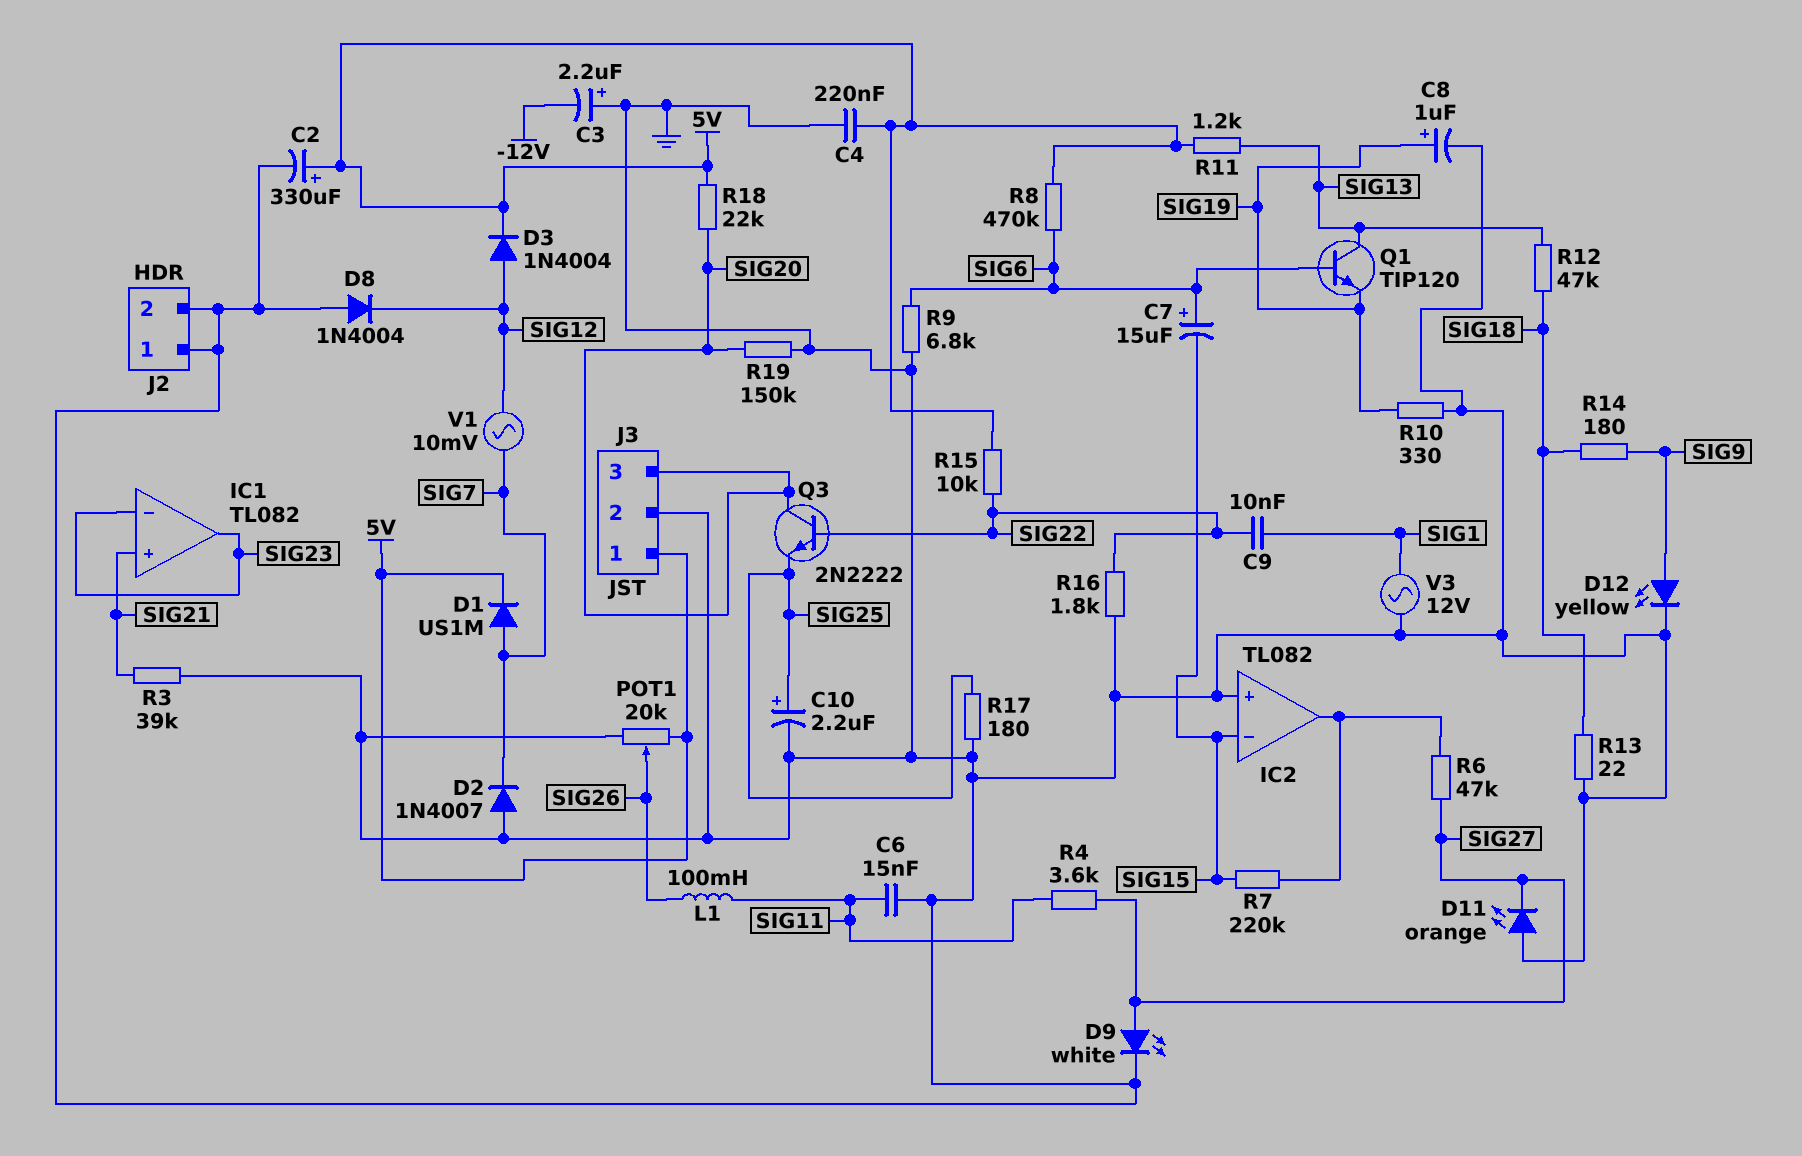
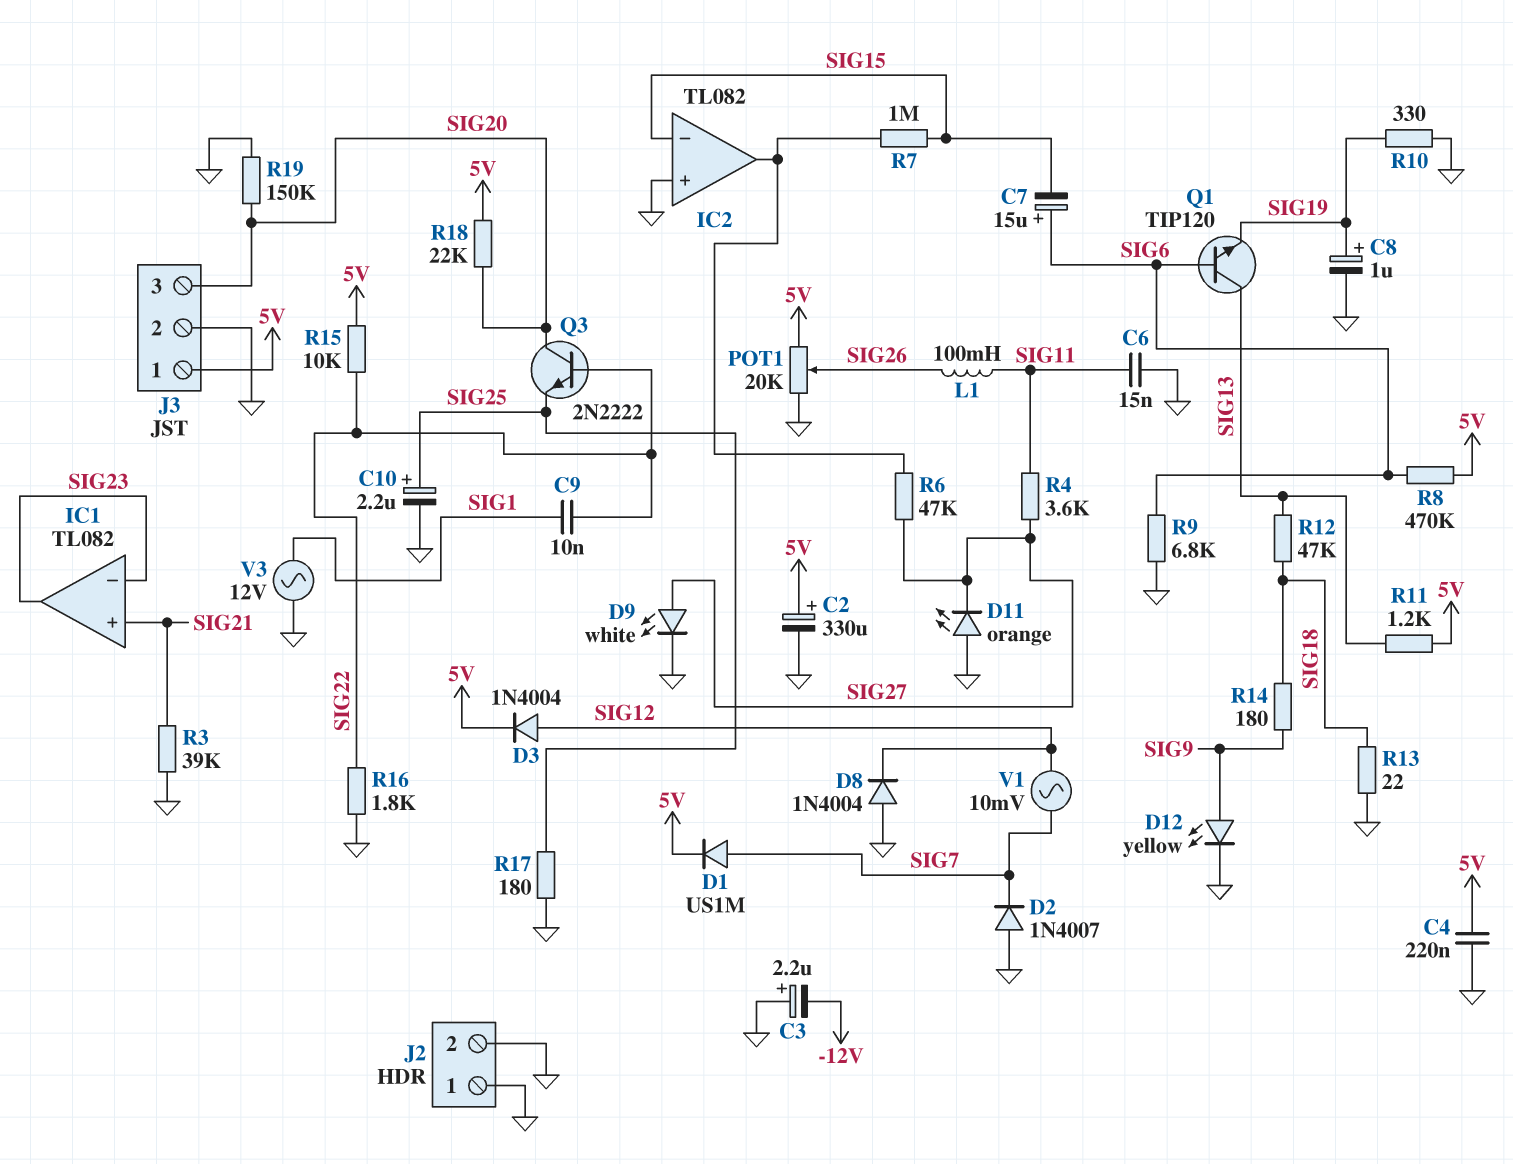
R7: 220k (IC2/out, SIG15) -> 1M (IC2/out, SIG15)

